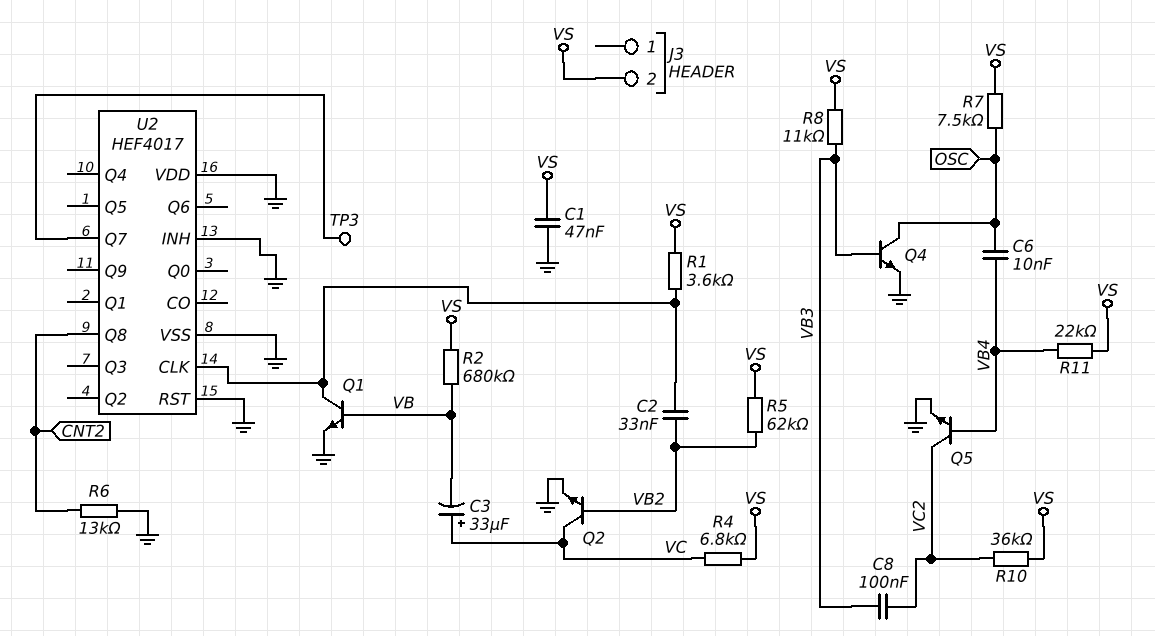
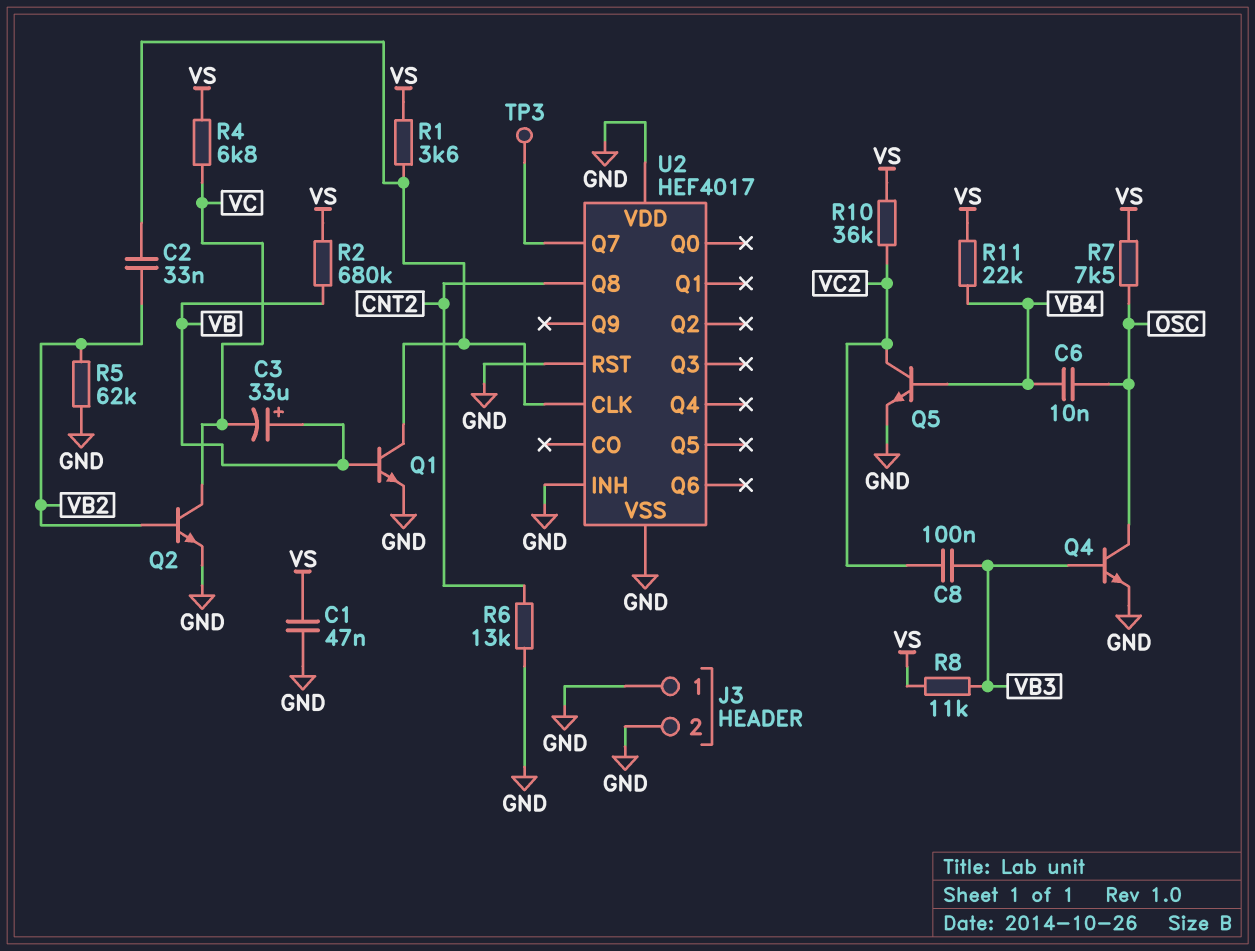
C3: 33uF (plus VC, minus VB) -> 33uF (plus VB, minus VC)
J3 pin 1: none -> GND
J3 pin 2: VS -> GND
R5: 62k (VB2, VS) -> 62k (GND, VB2)

